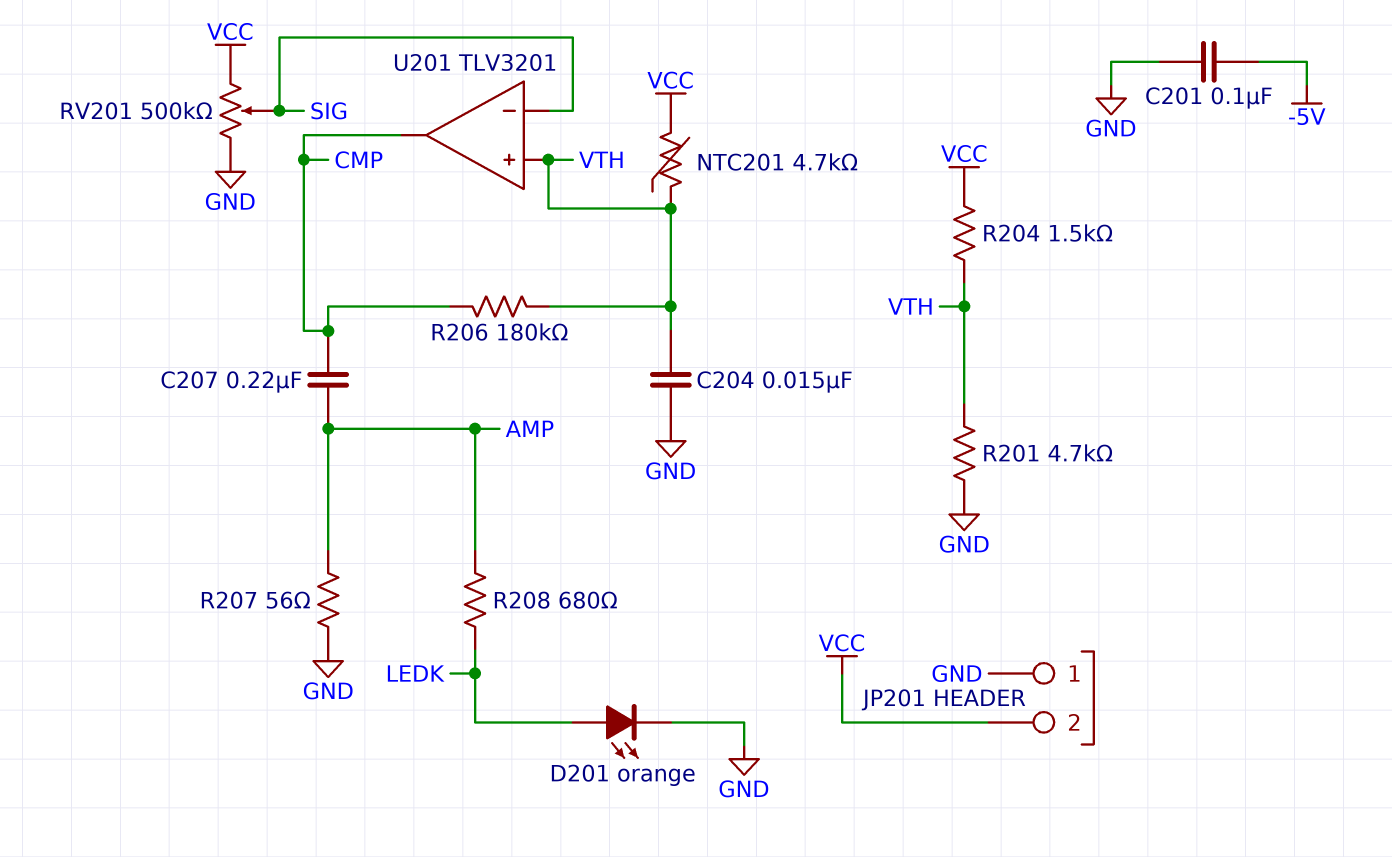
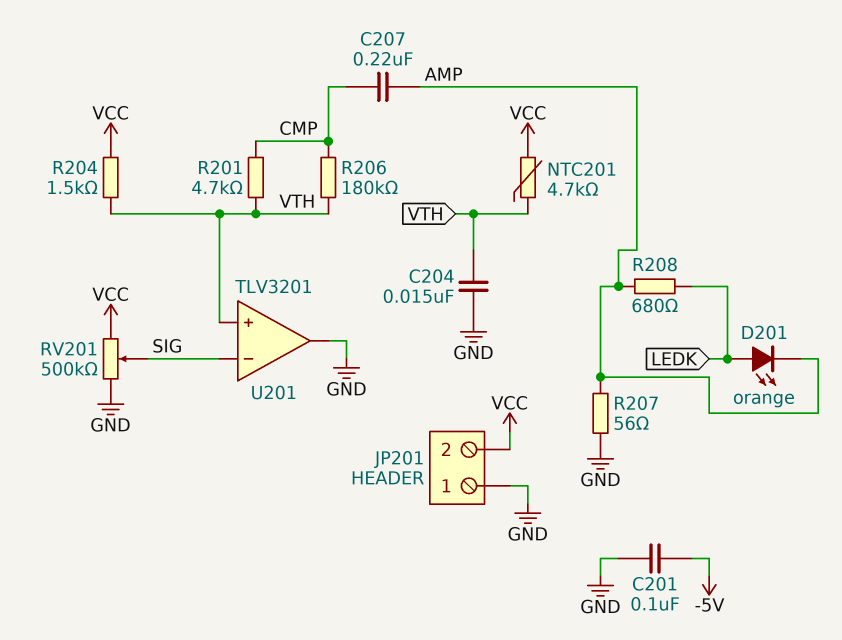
D201: LED orange (A LEDK, K GND) -> LED orange (A LEDK, K AMP)
R201: 4.7k (GND, VTH) -> 4.7k (CMP, VTH)
U201 pin out: CMP -> GND

